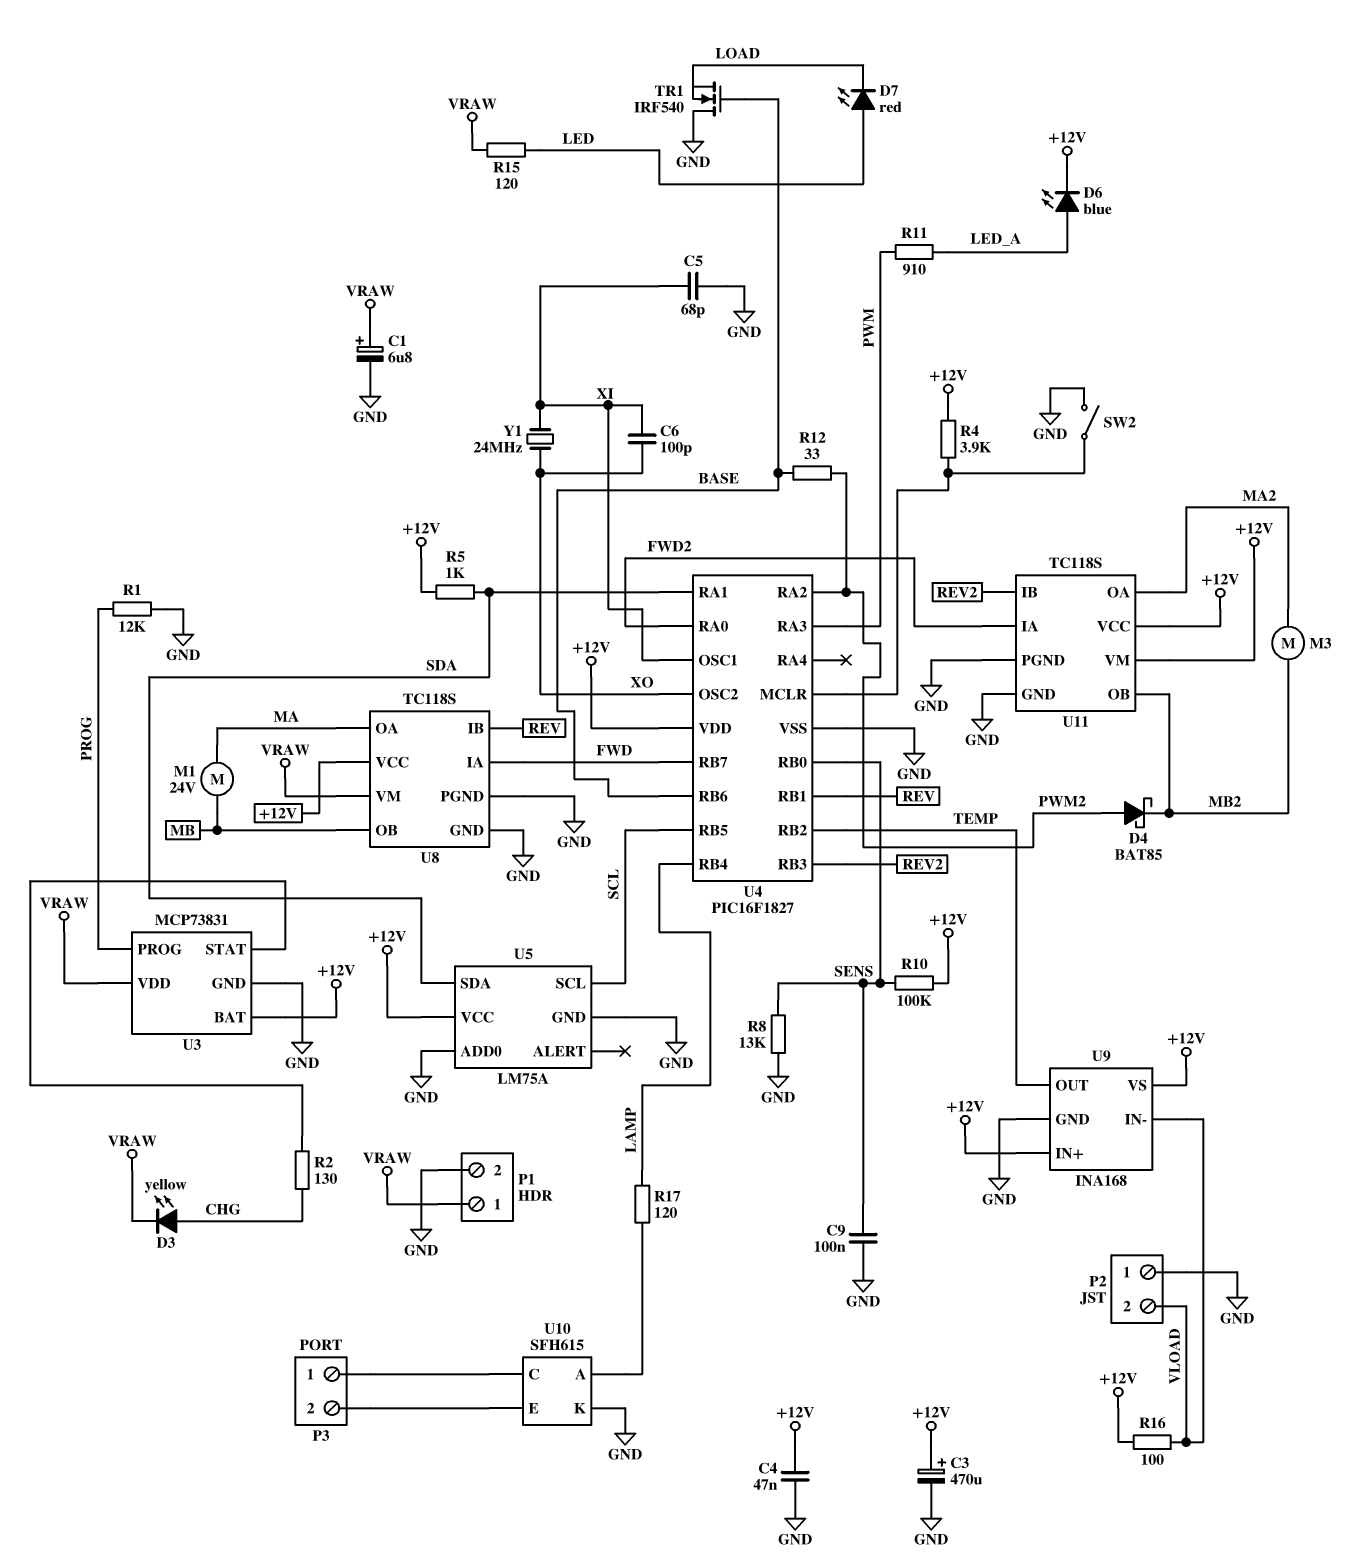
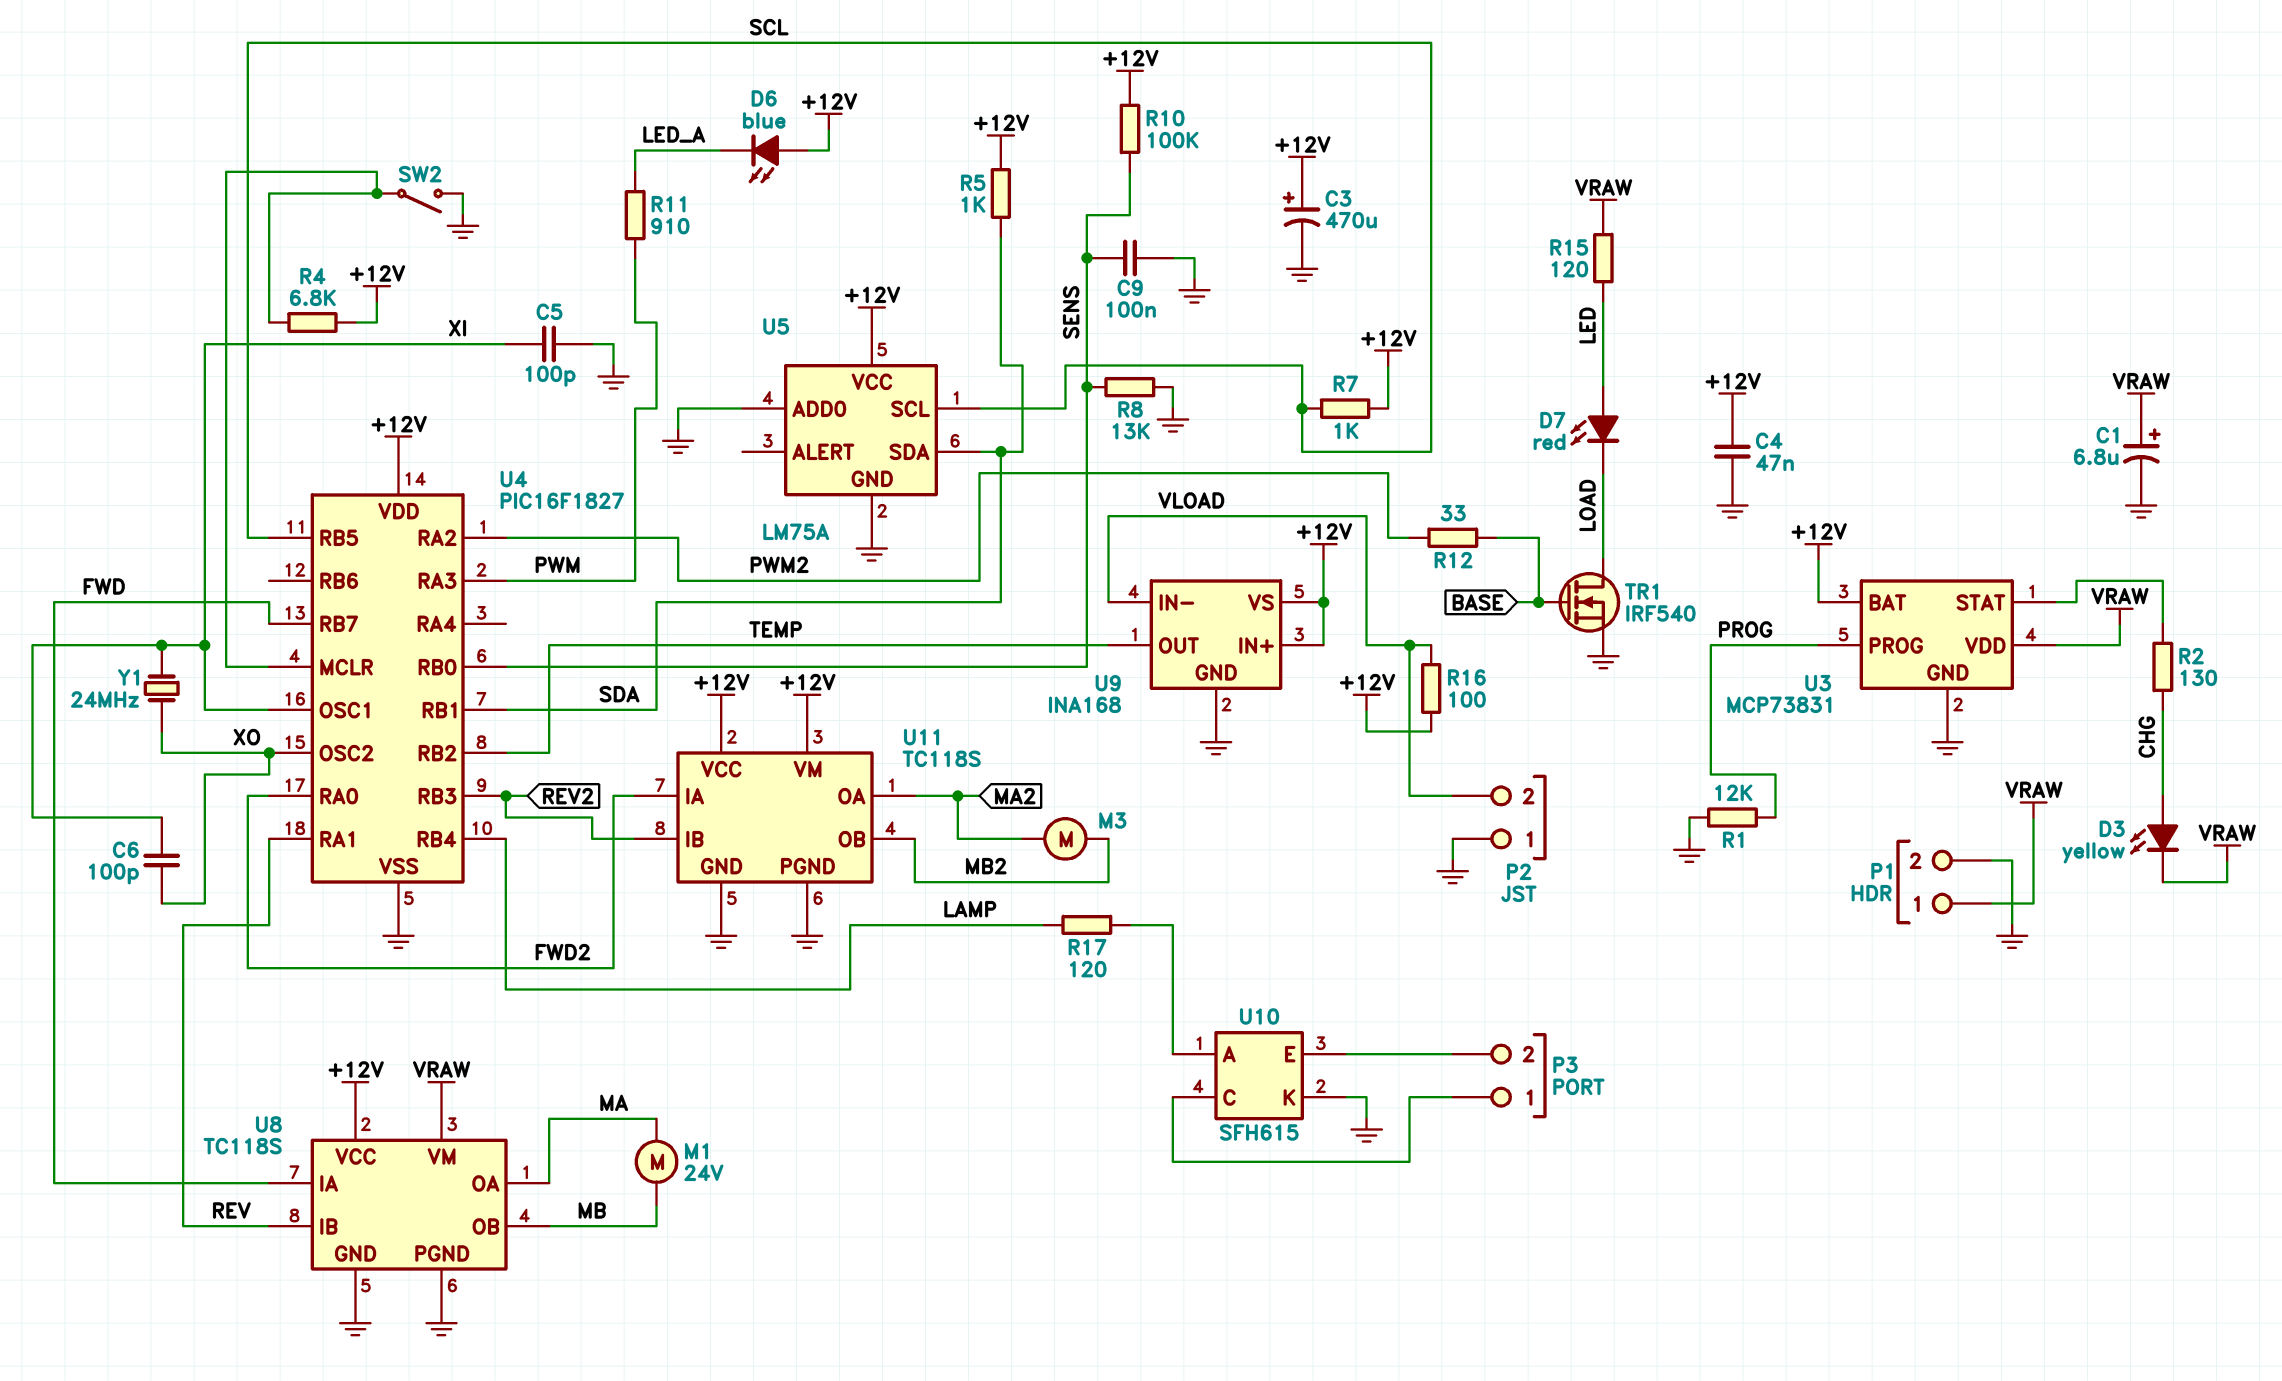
C5: 68pF (GND, XI) -> 100pF (GND, XI)
D4: schottky BAT85 (A PWM2, K MB2) -> none
D6: LED blue (A LED_A, K +12V) -> LED blue (A +12V, K LED_A)
R4: 3.9k (+12V, U4/MCLR) -> 6.8k (+12V, U4/MCLR)
R7: none -> 1k (+12V, SCL)
TR1: NMOS IRF540 (G BASE, D GND, S LOAD) -> NMOS IRF540 (G BASE, D LOAD, S GND)
U4 pin RA1: SDA -> REV
U4 pin RB1: REV -> SDA
U4 pin RB6: BASE -> none

